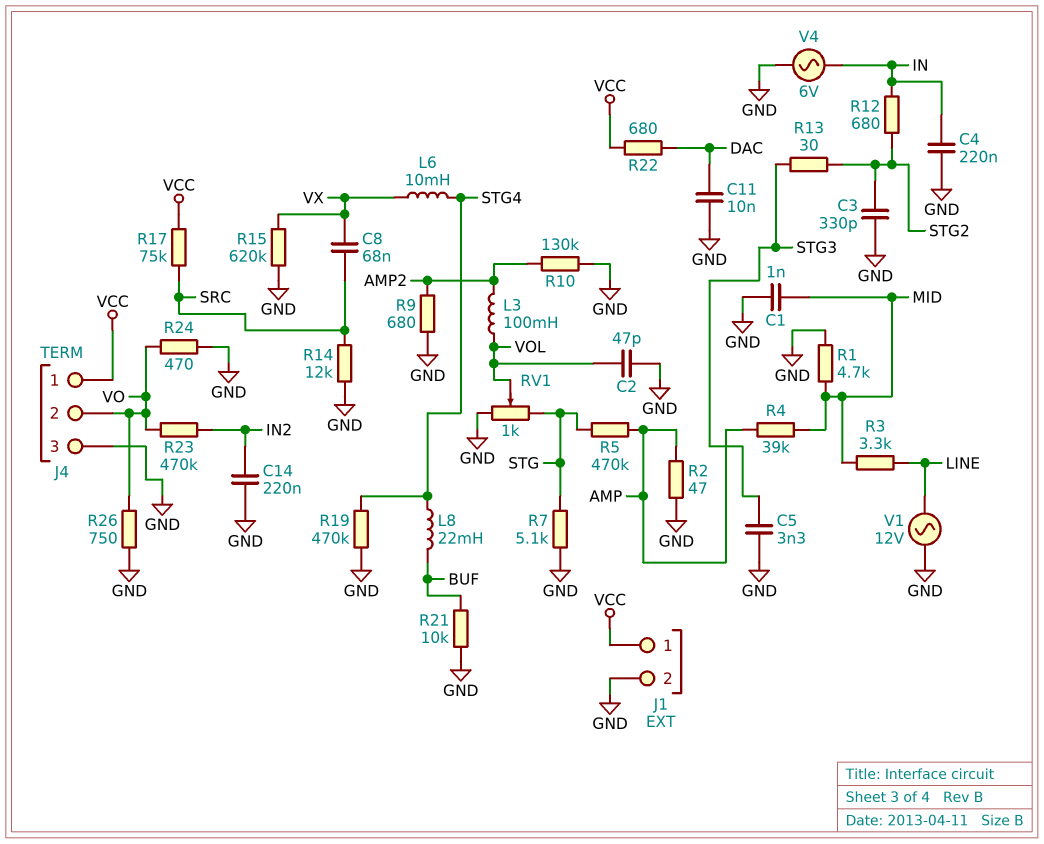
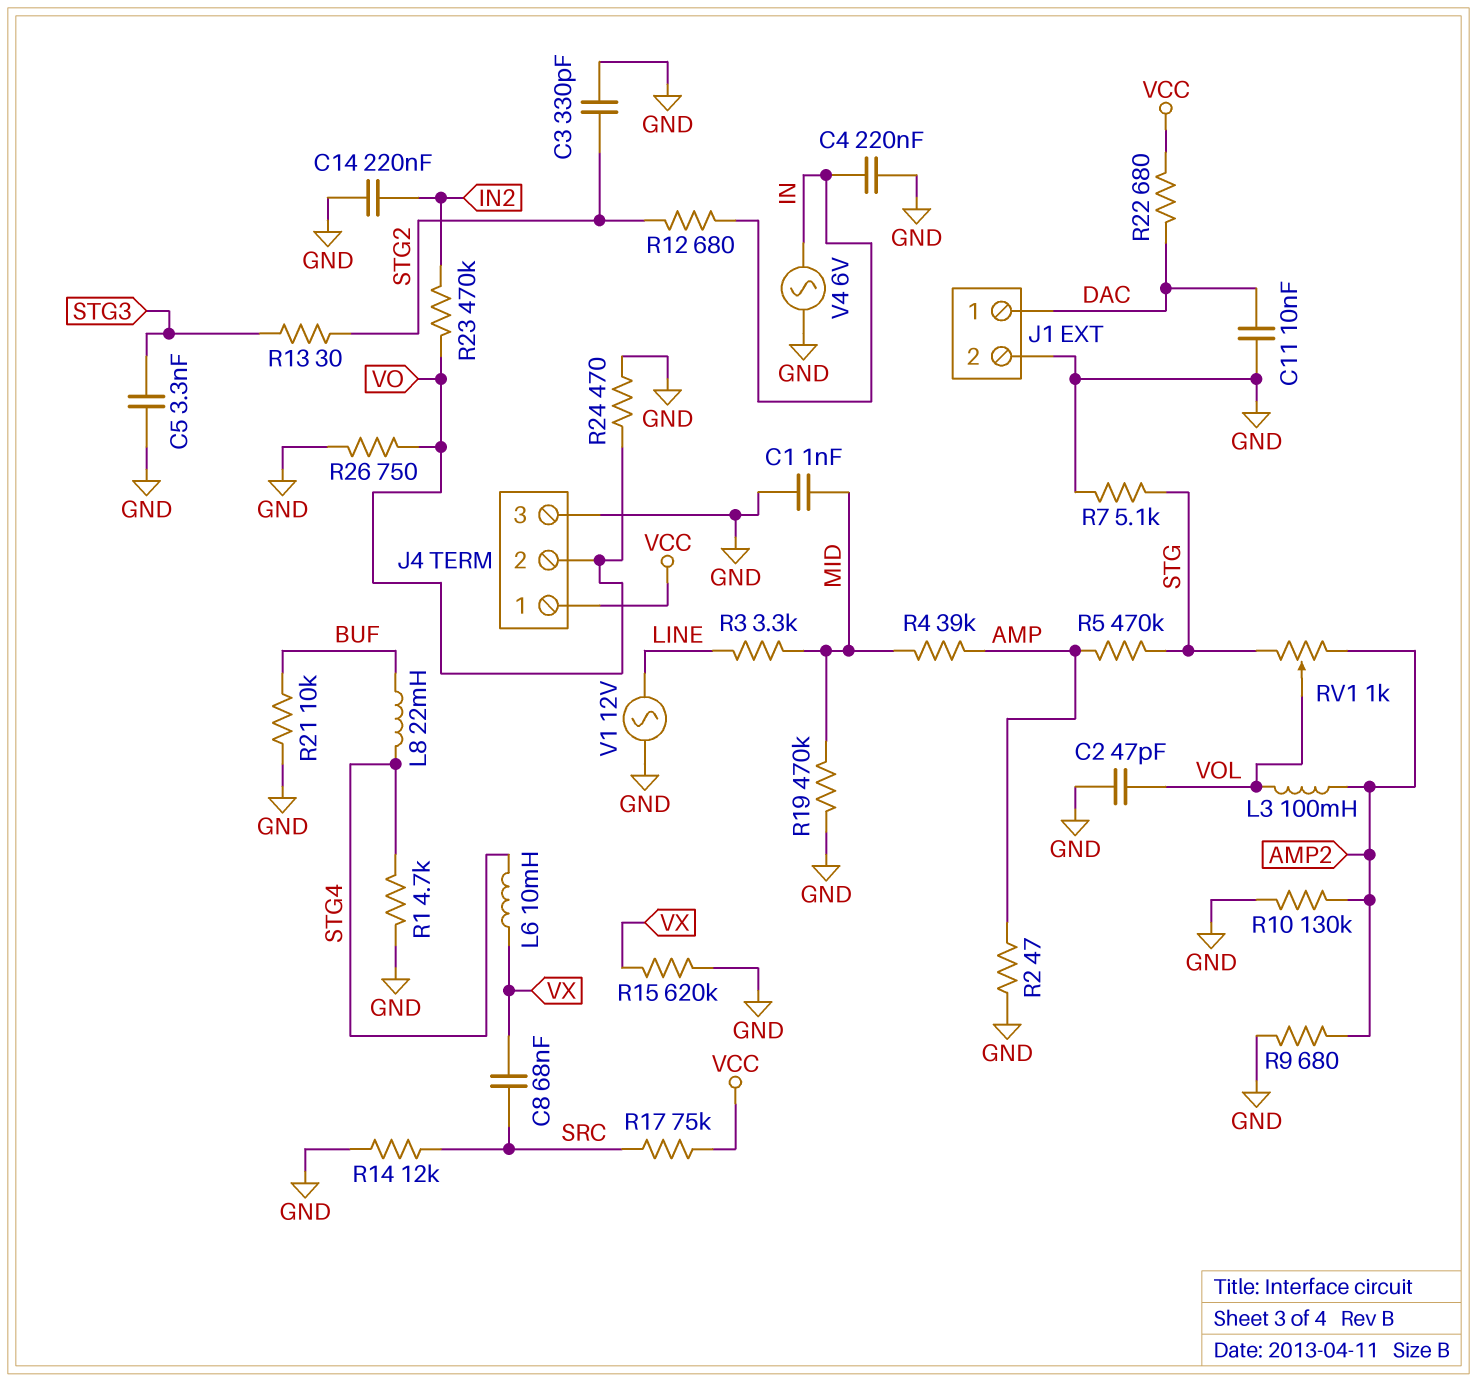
J1 pin 1: VCC -> DAC
R1: 4.7k (GND, MID) -> 4.7k (GND, STG4)
R19: 470k (GND, STG4) -> 470k (GND, MID)
RV1: 1k (GND, STG, wiper VOL) -> 1k (AMP2, STG, wiper VOL)

